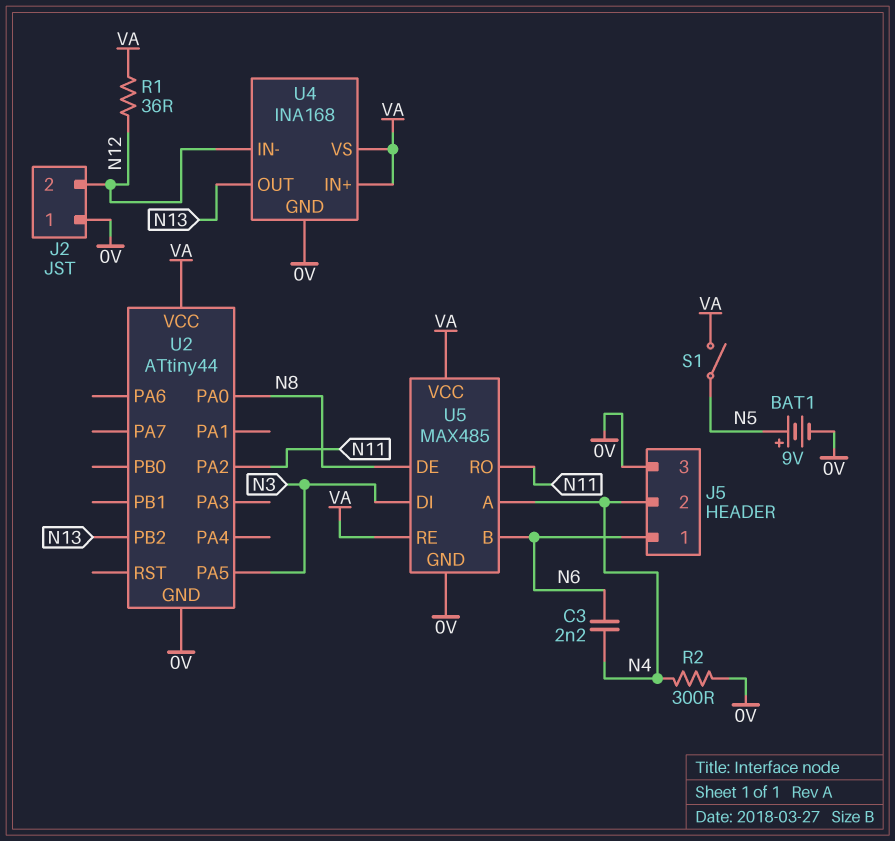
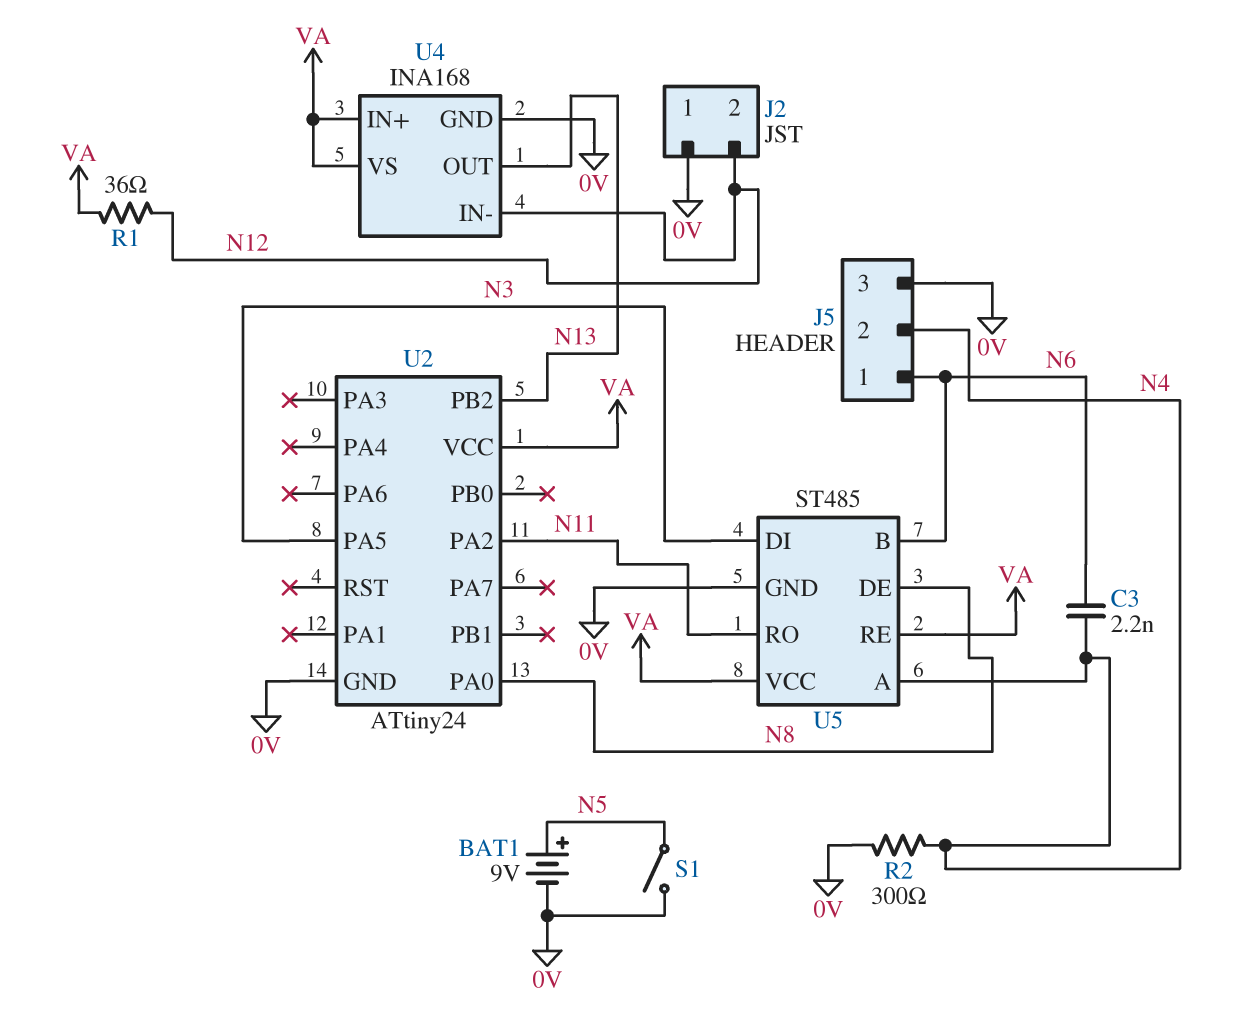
S1: switch (N5, VA) -> switch (0V, N5)
U2: ATtiny44 -> ATtiny24
U5: MAX485 -> ST485

